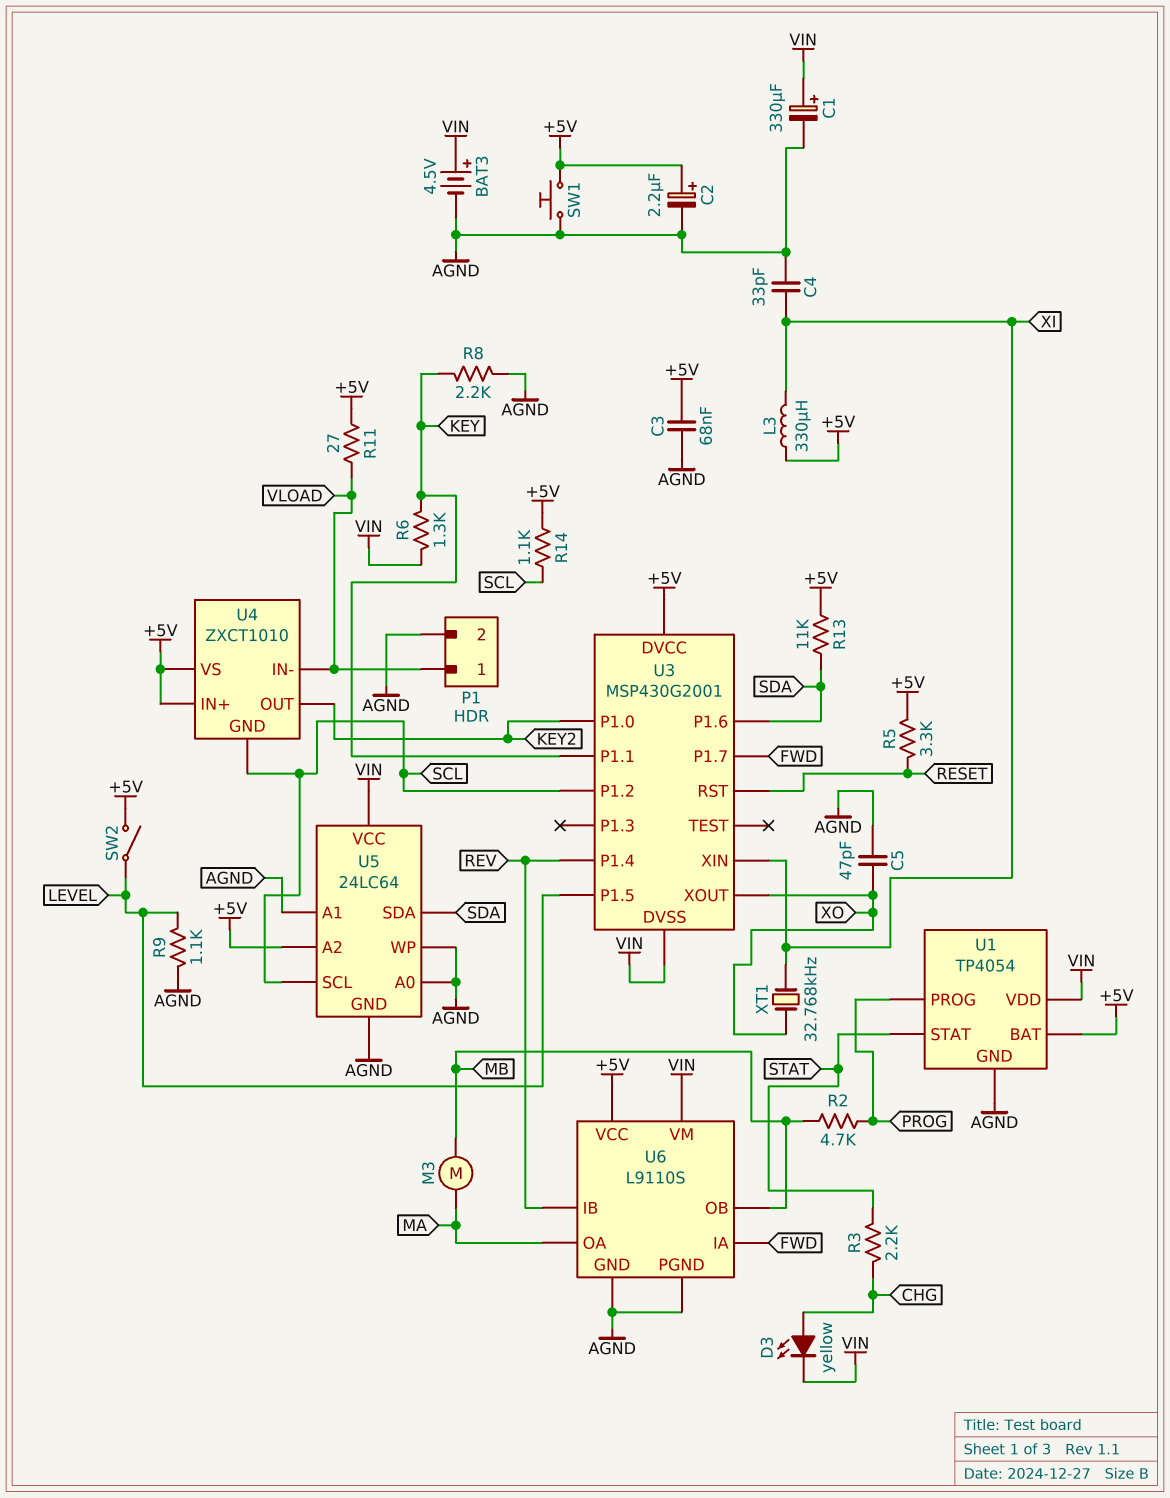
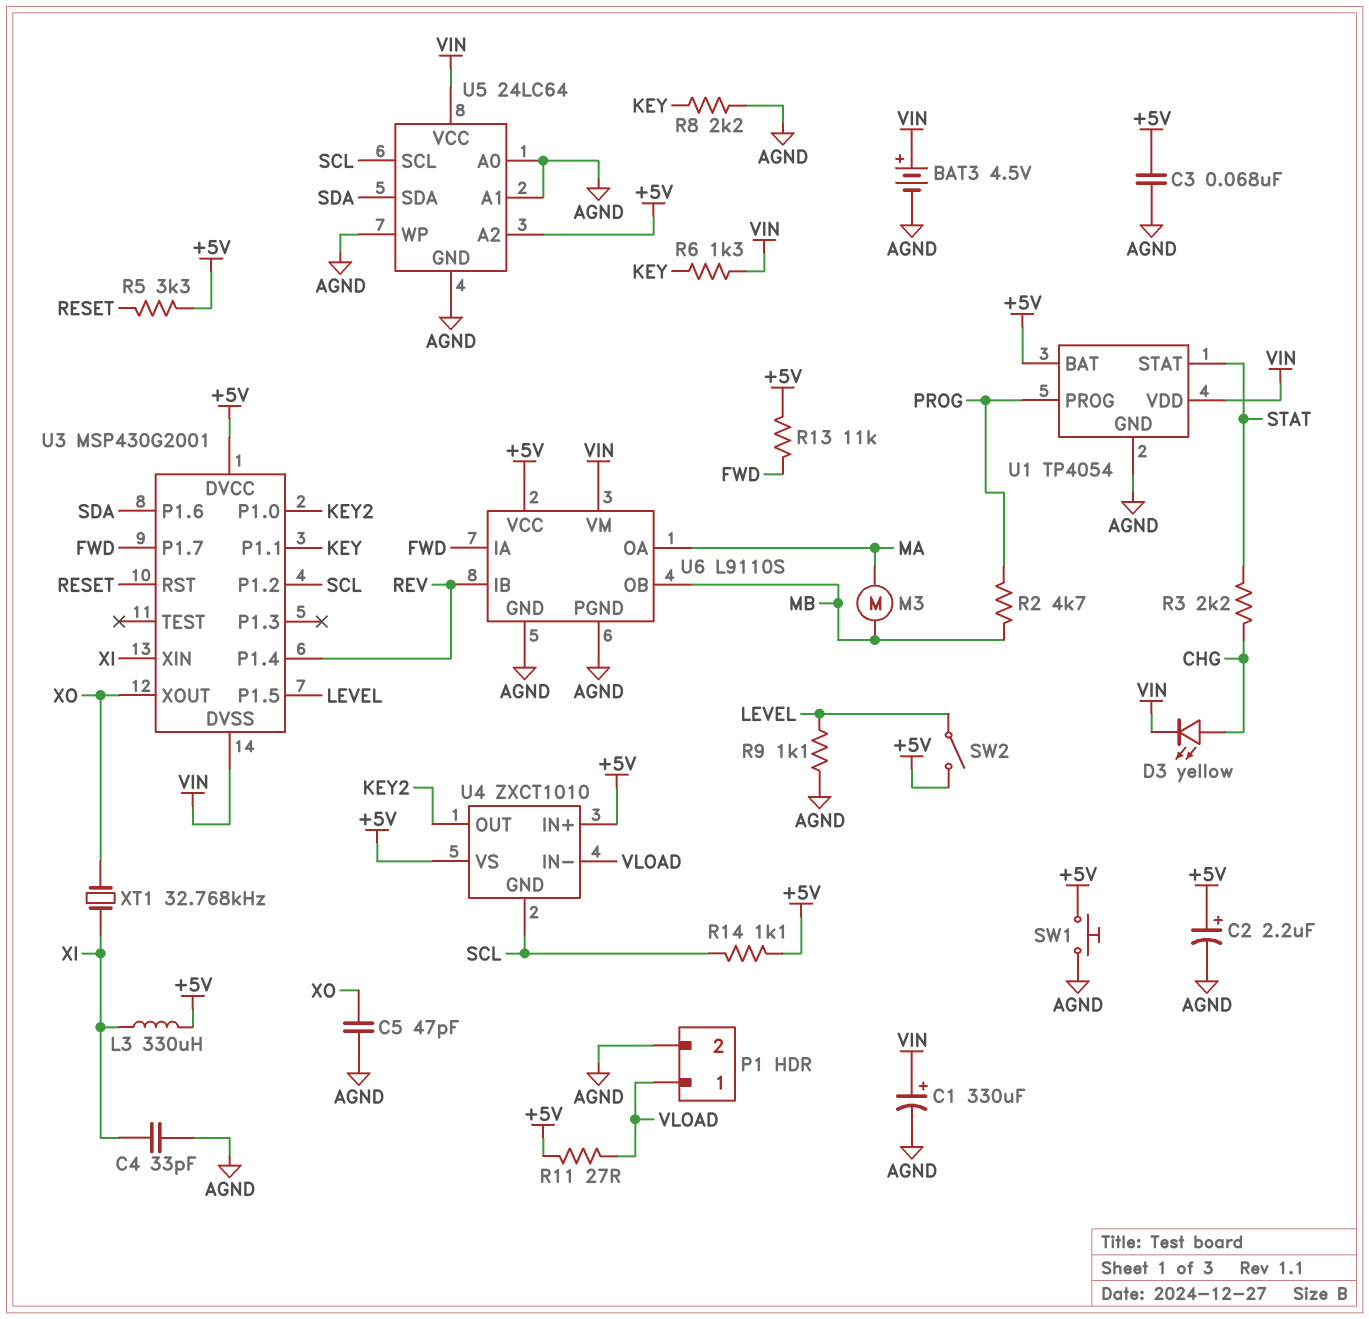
R13: 11k (+5V, SDA) -> 11k (+5V, FWD)

